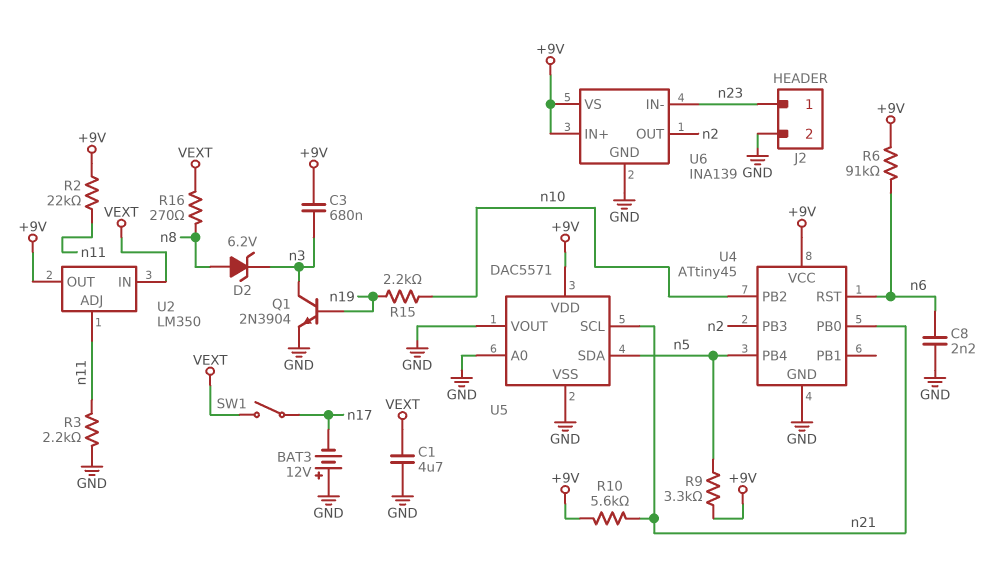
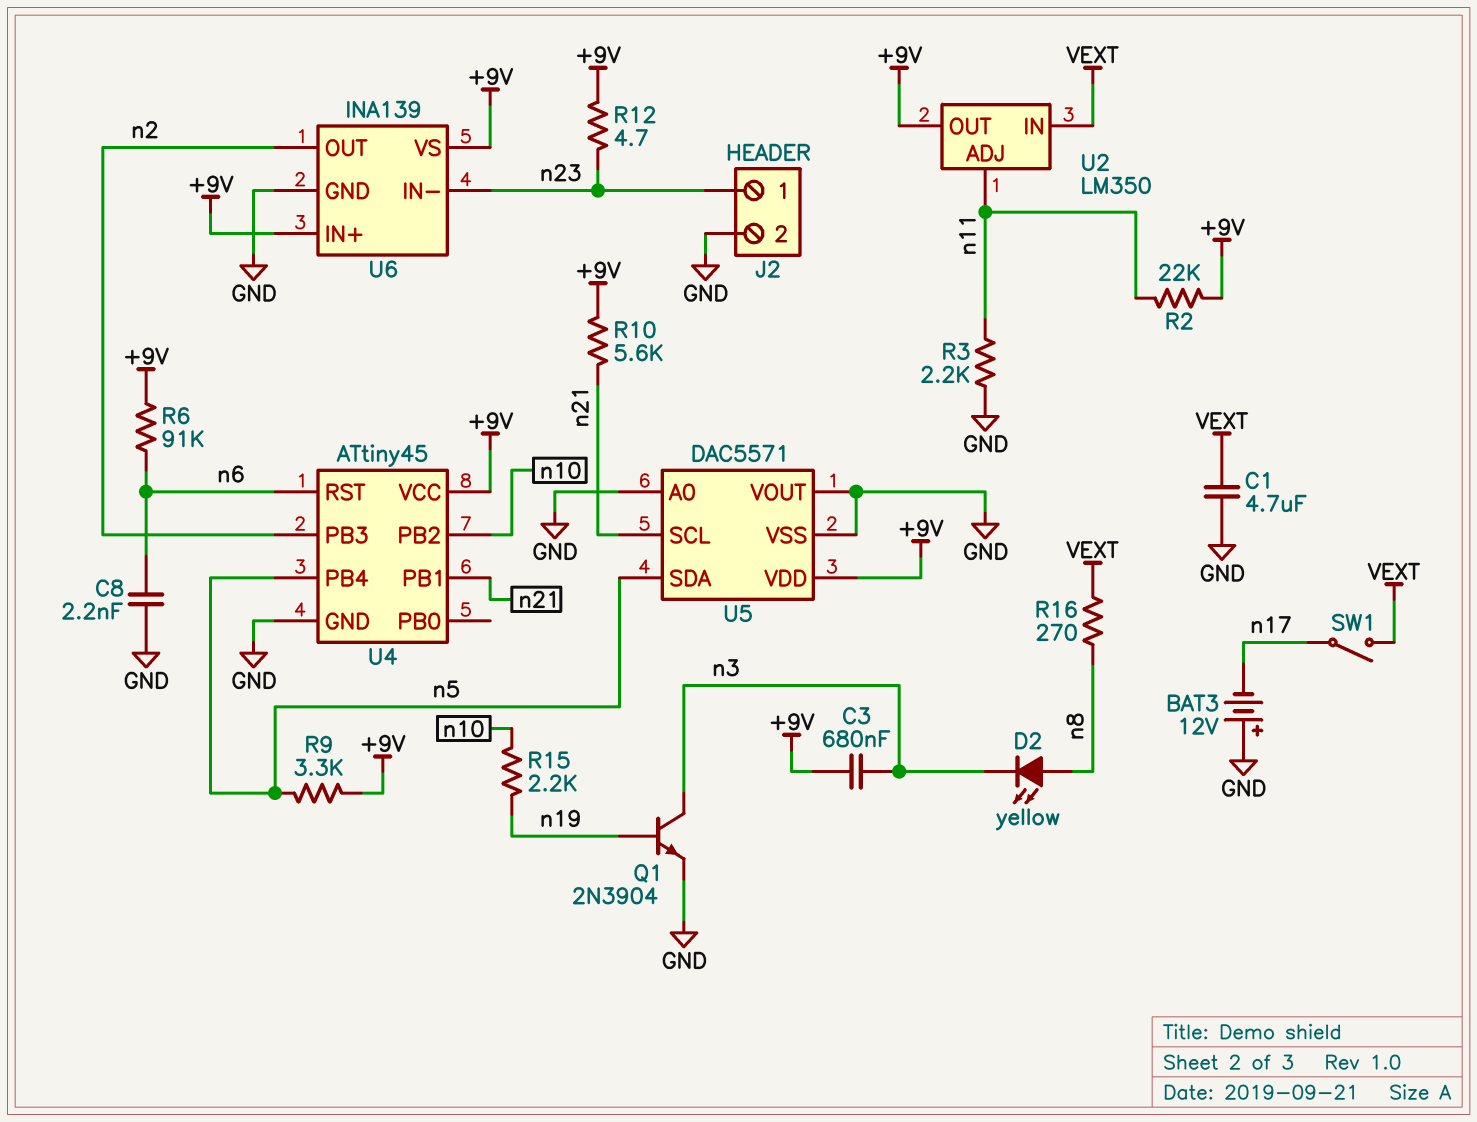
D2: zener 6.2V (A n8, K n3) -> LED yellow (A n8, K n3)
R12: none -> 4.7 (+9V, n23)
U4 pin PB0: n21 -> none
U4 pin PB1: none -> n21

